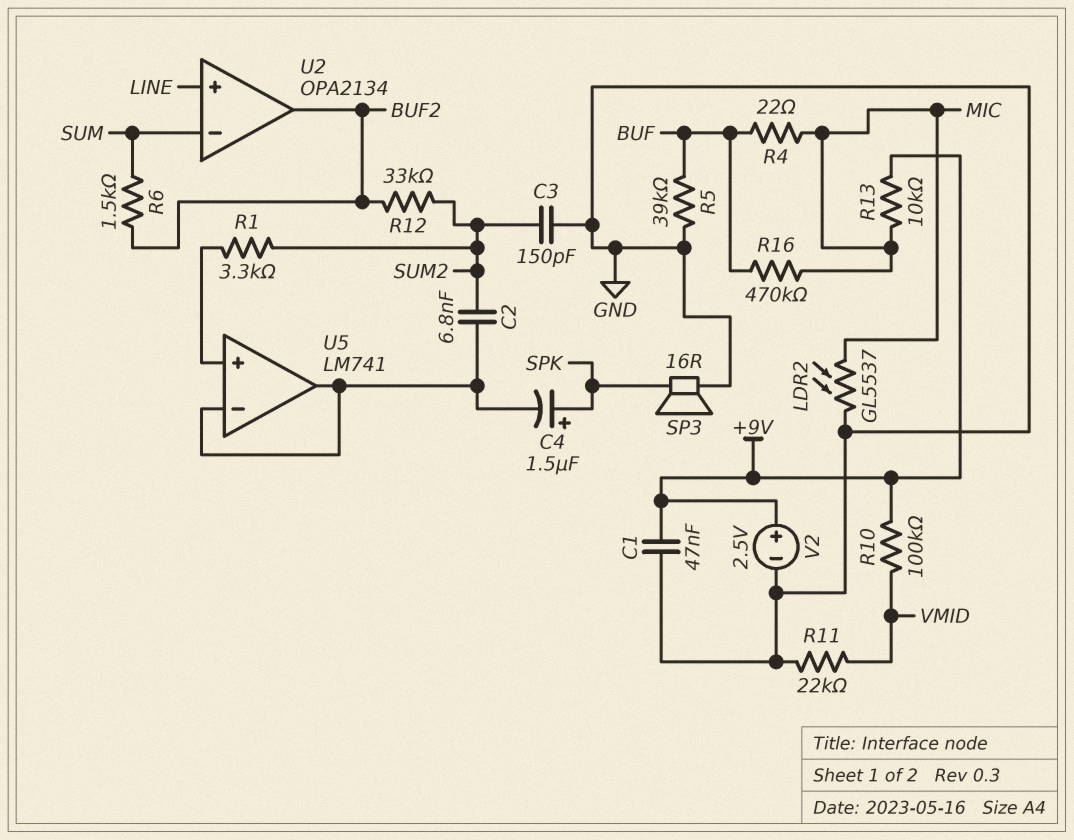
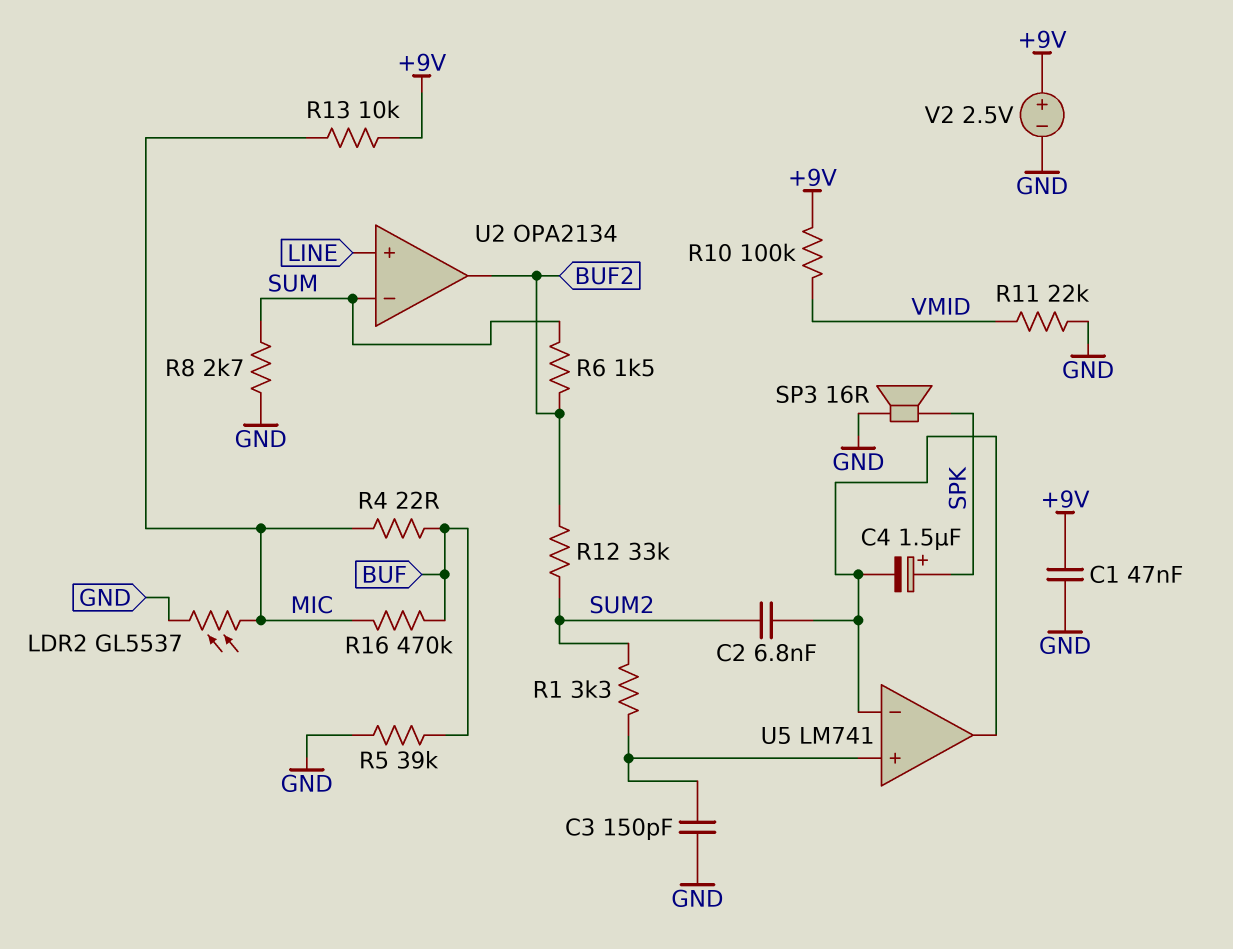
C3: 150pF (GND, SUM2) -> 150pF (GND, U5/in+)
R8: none -> 2.7k (GND, SUM)

